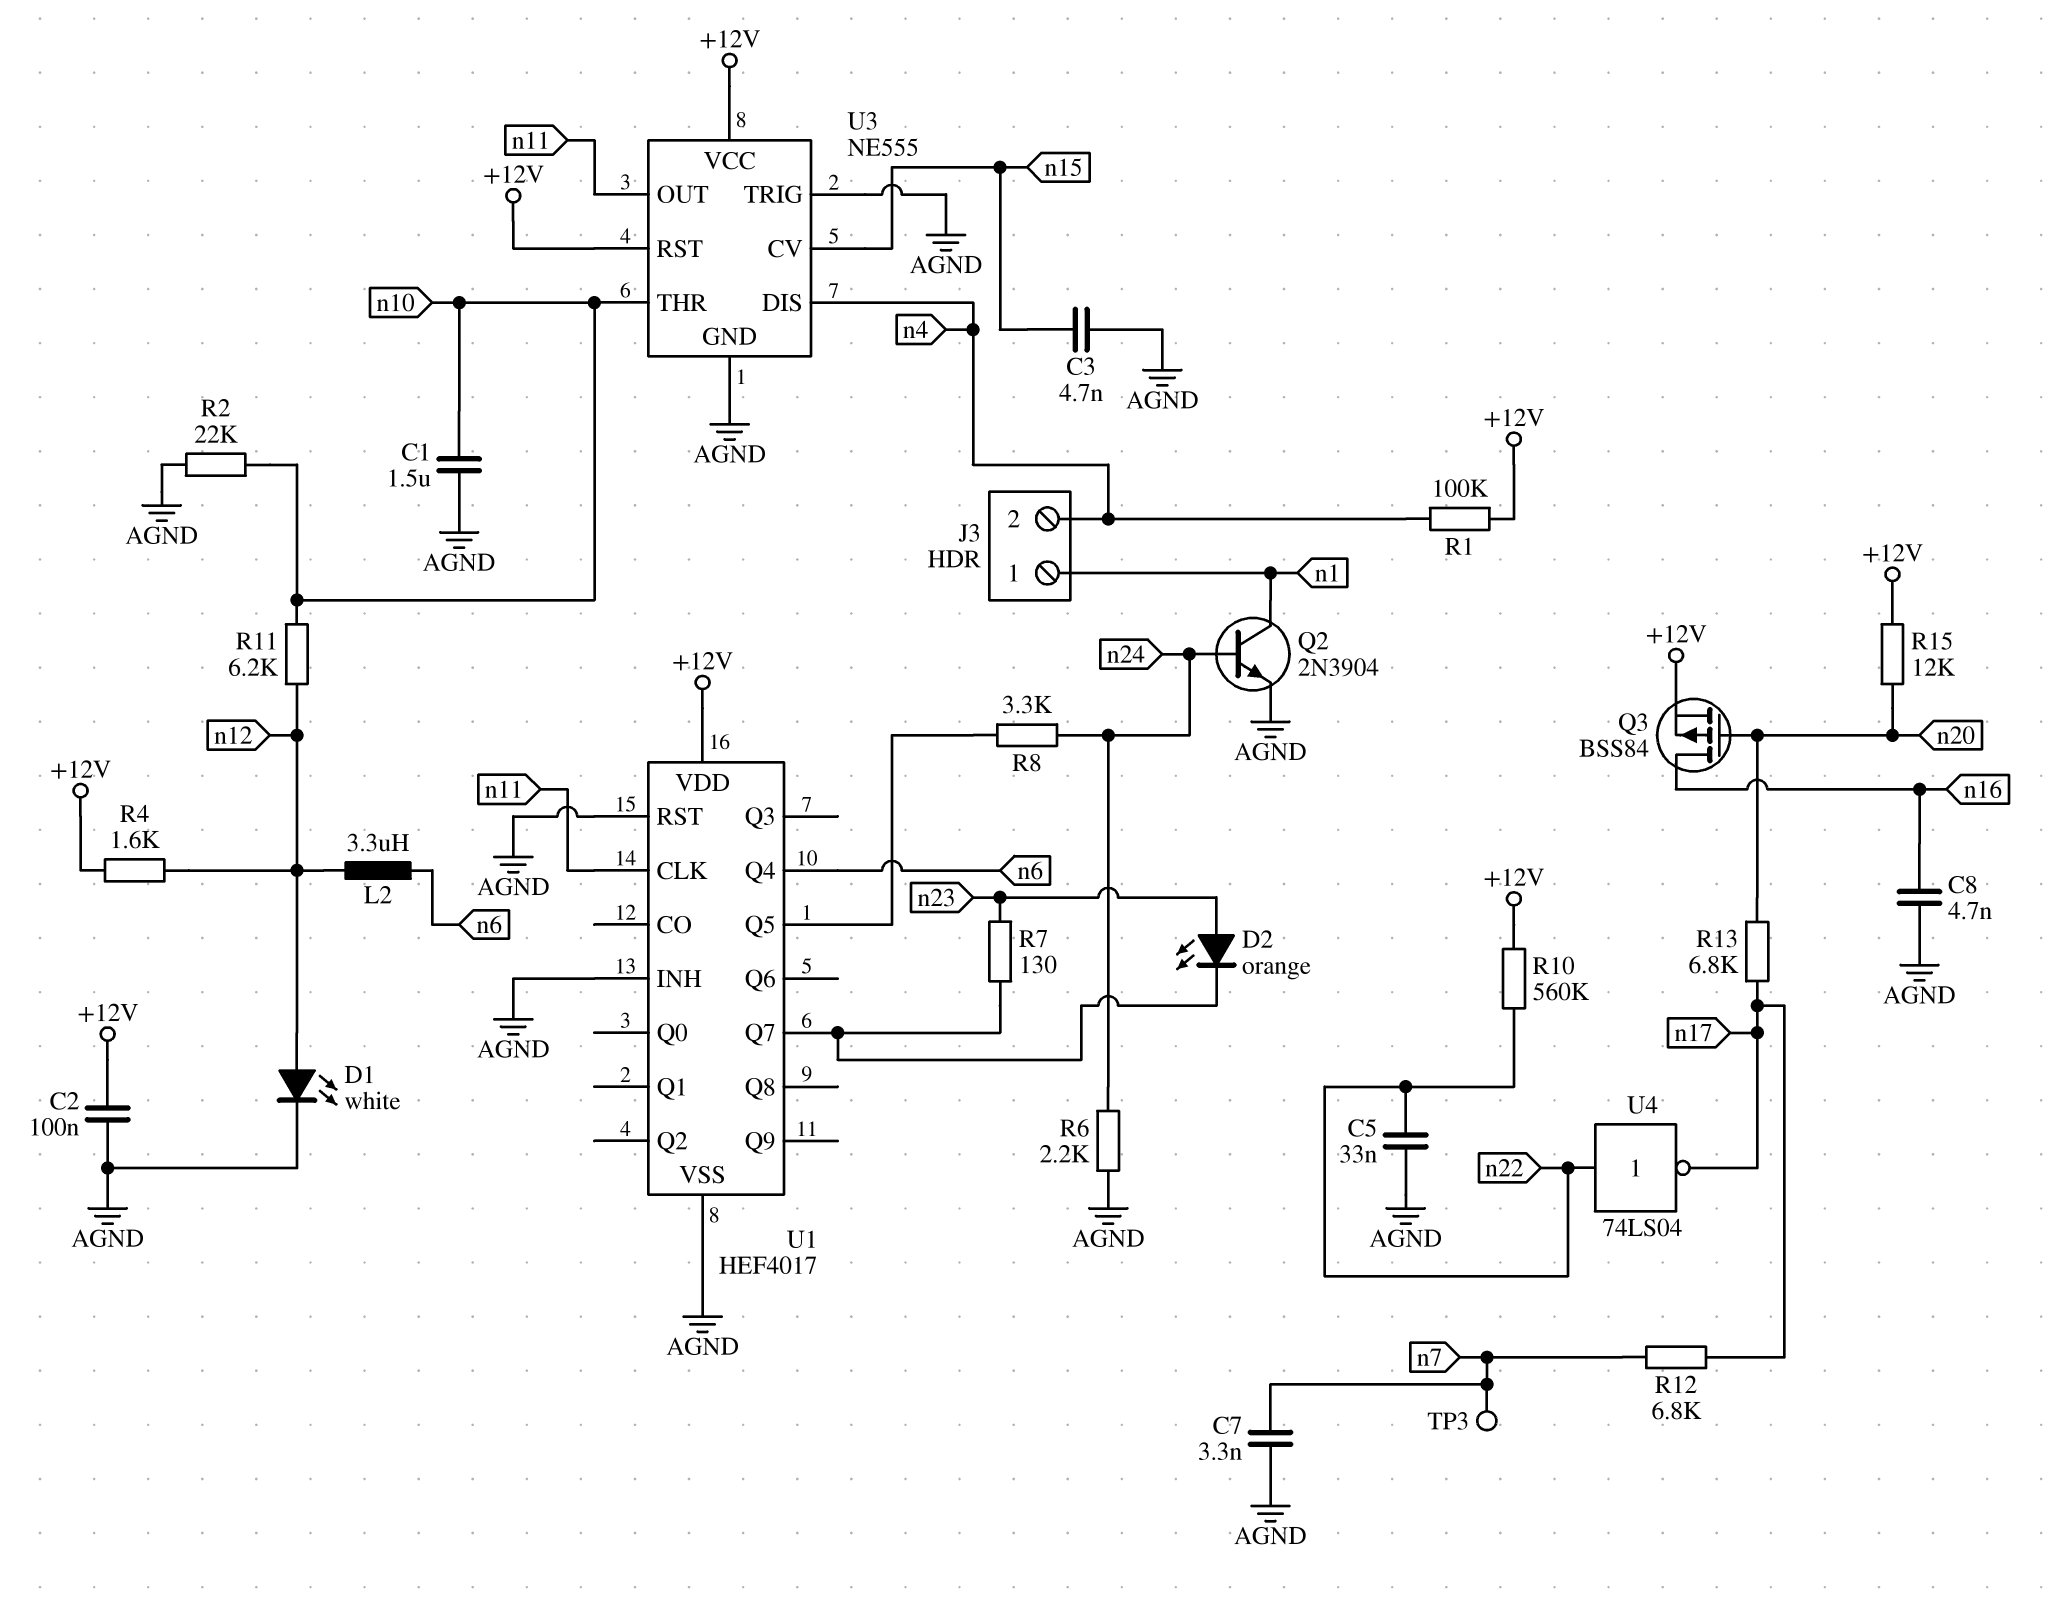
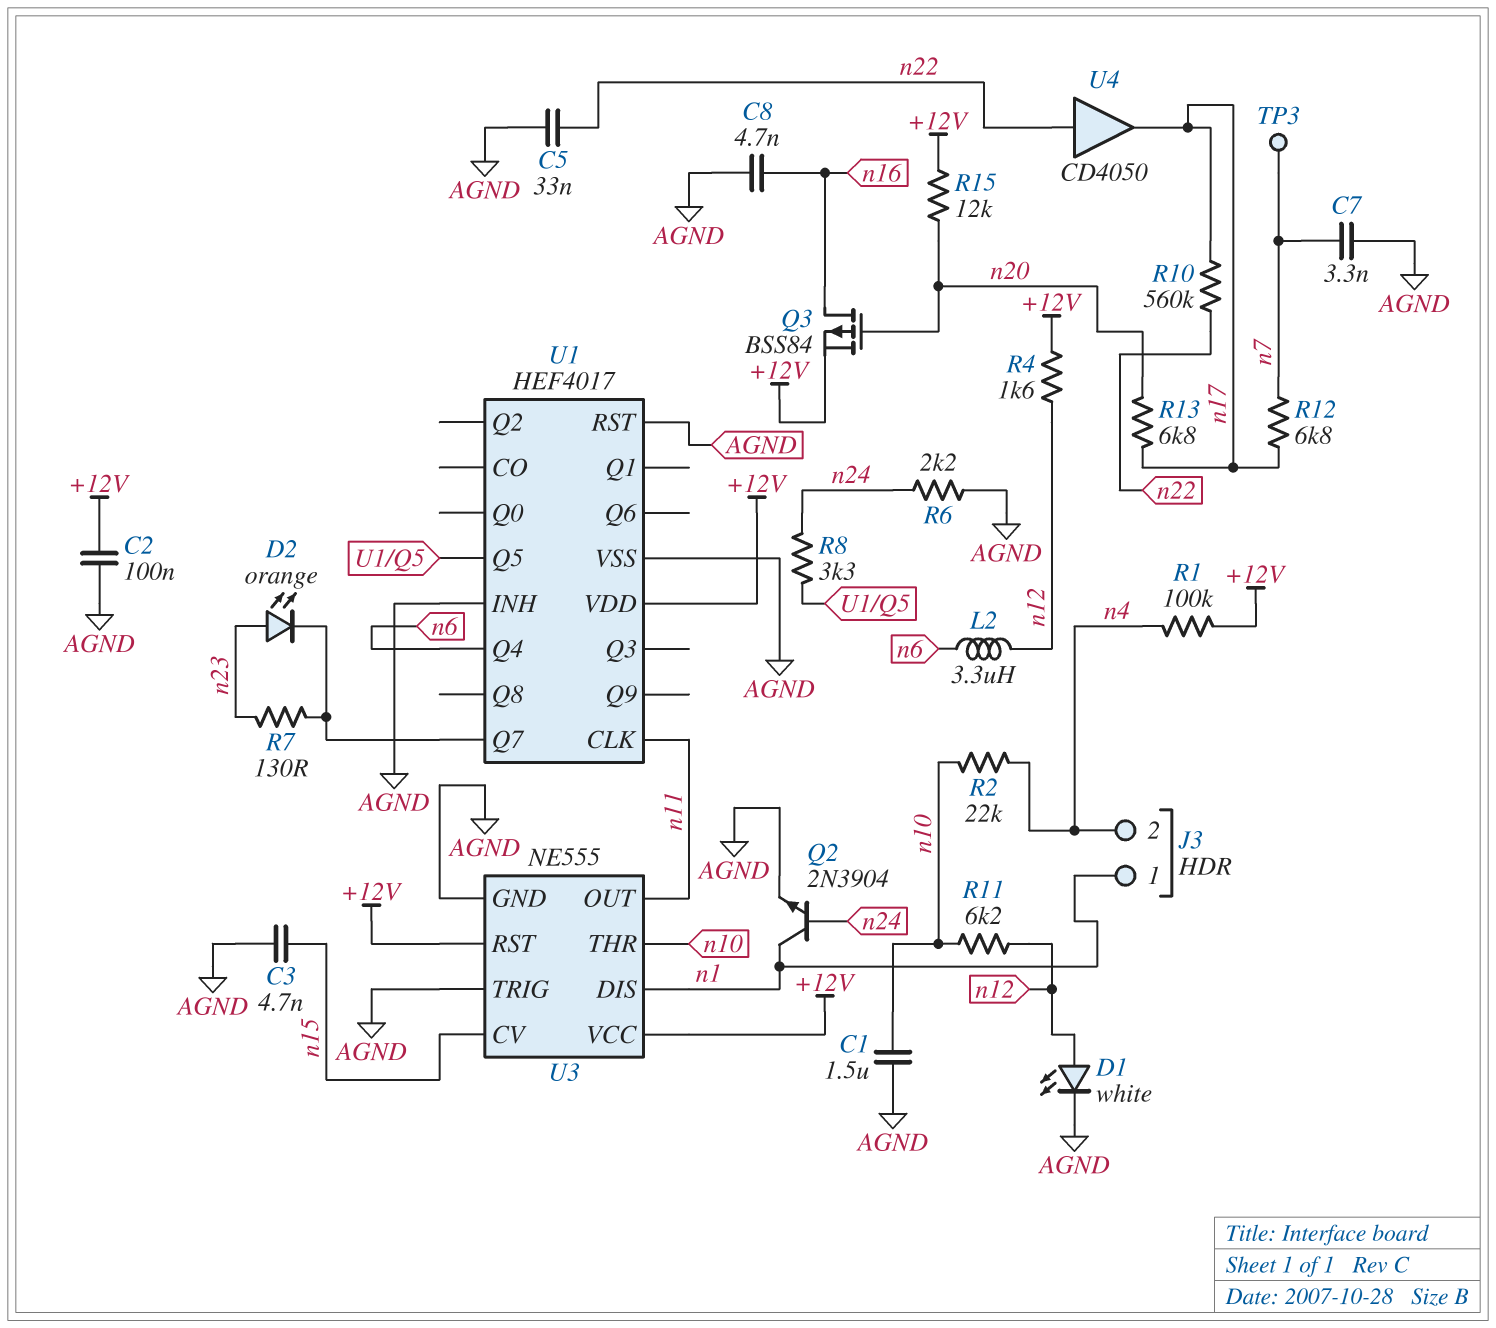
R2: 22k (AGND, n10) -> 22k (n4, n10)
R10: 560k (+12V, n22) -> 560k (n17, n22)
U3 pin DIS: n4 -> n1
U4: NOT 74LS04 (in n22, out n17) -> buffer CD4050 (in n22, out n17)

